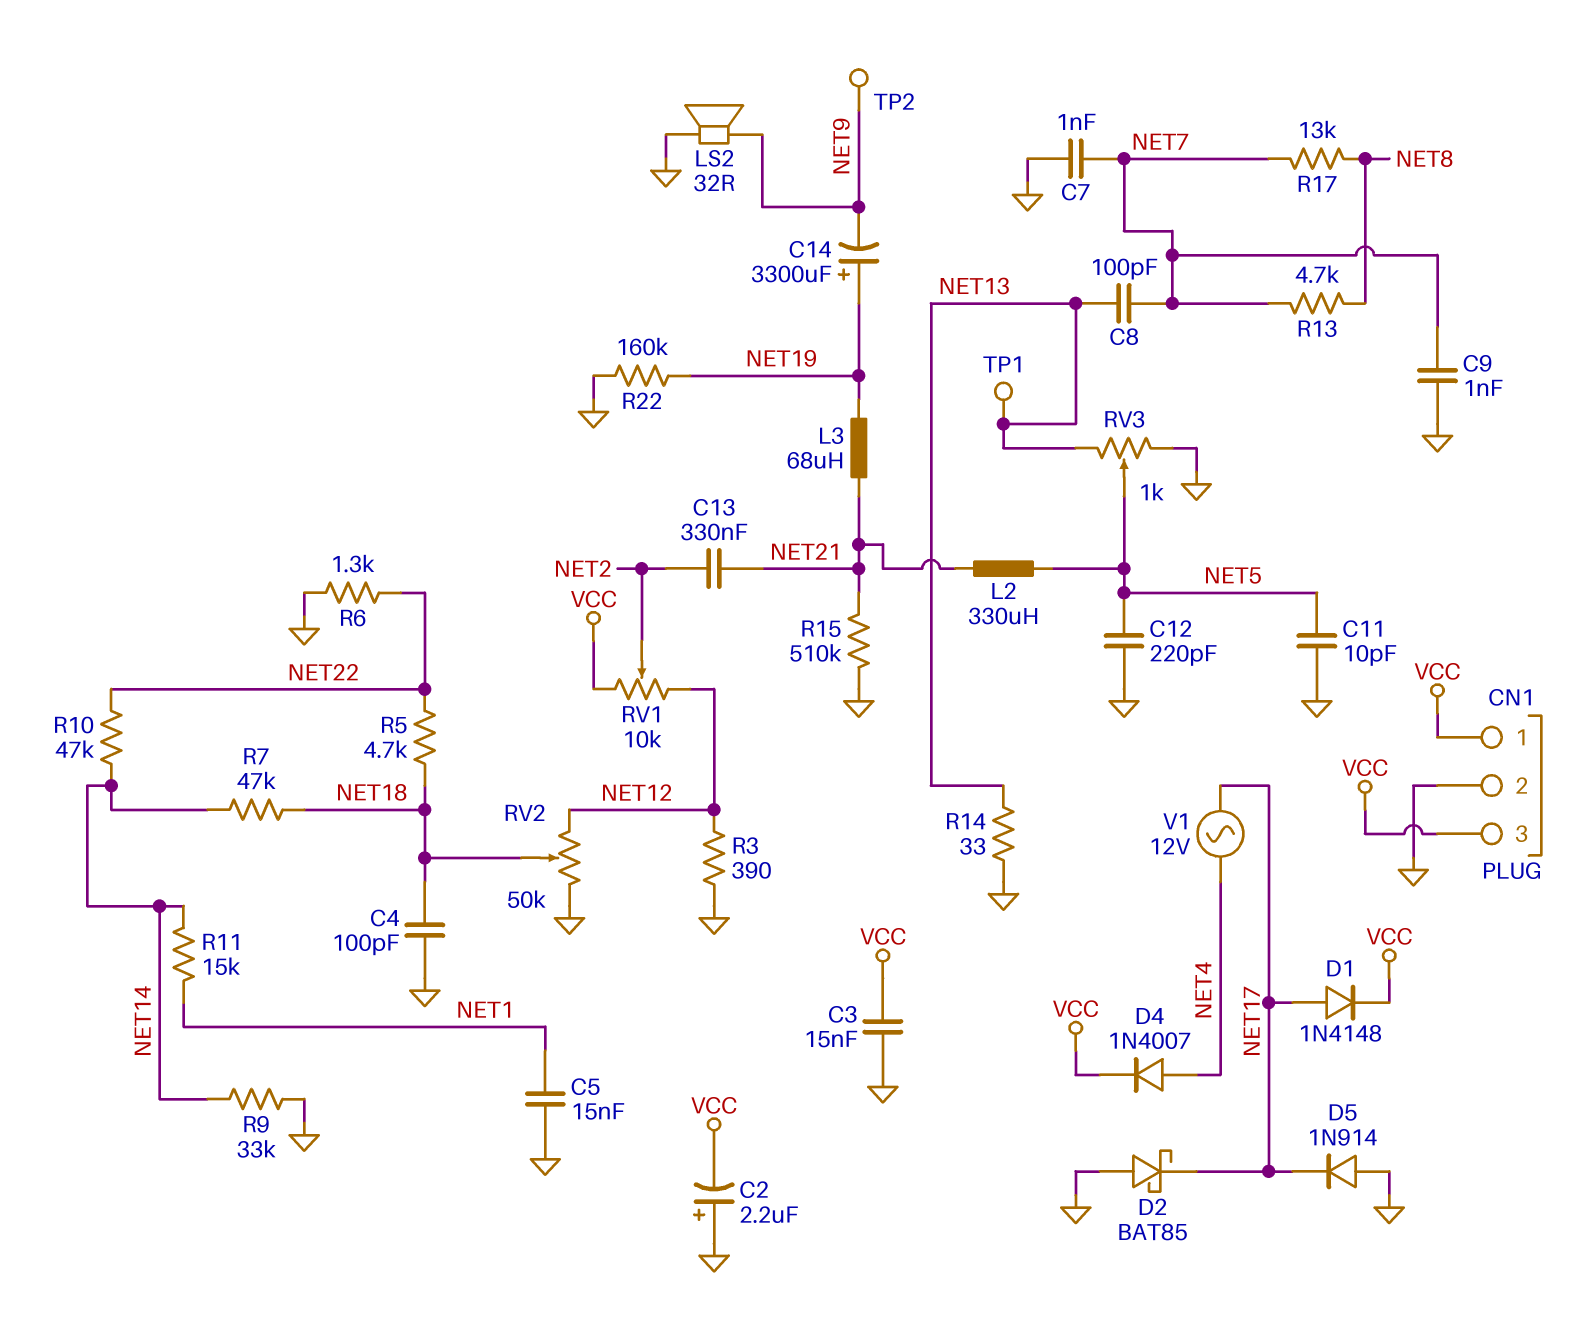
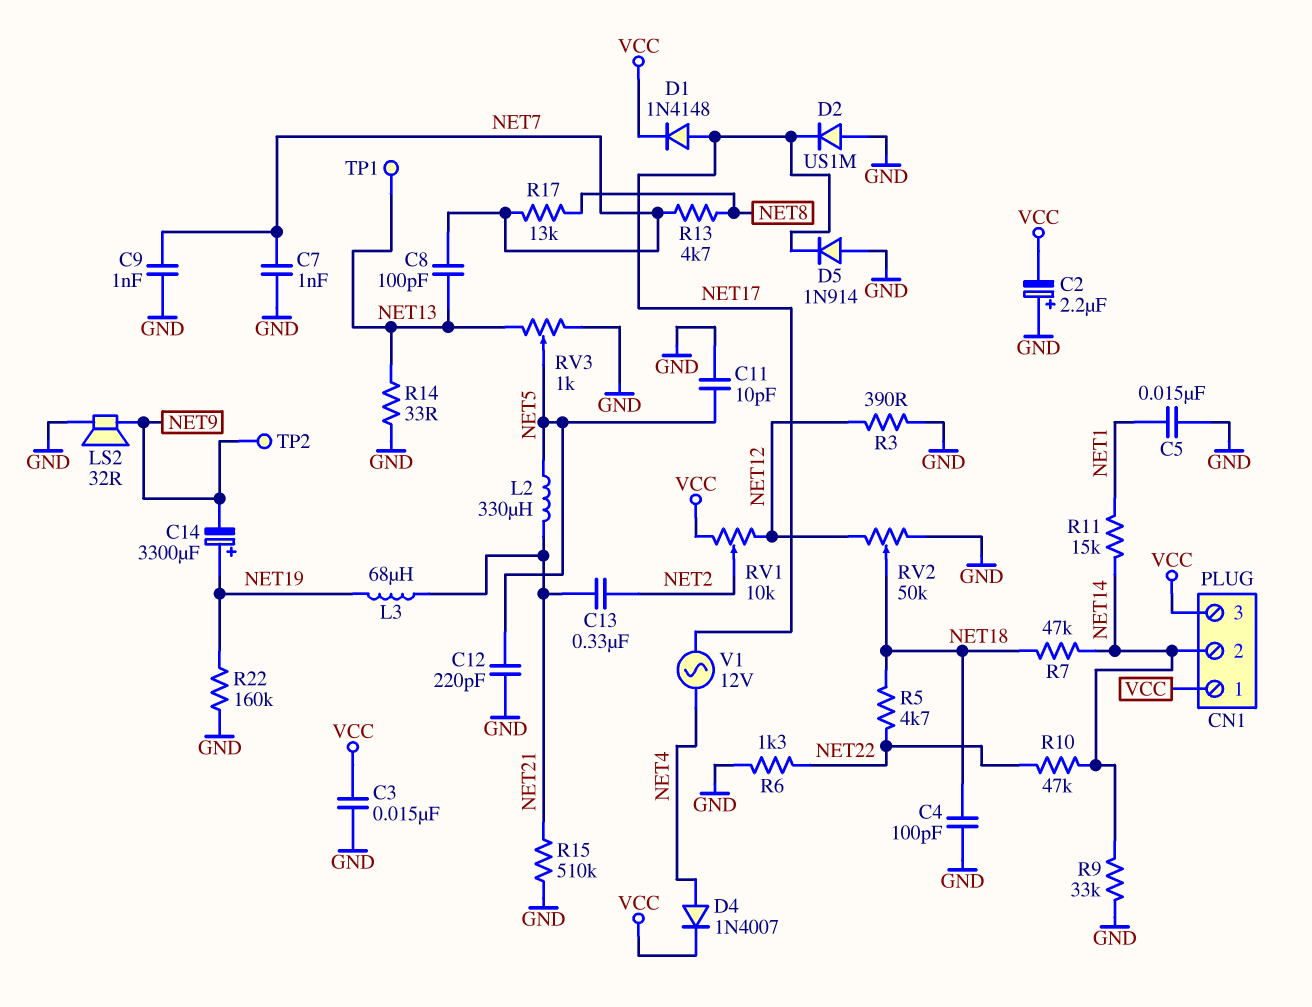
CN1 pin 2: GND -> NET14
D2: schottky BAT85 (A GND, K NET17) -> diode US1M (A GND, K NET17)

